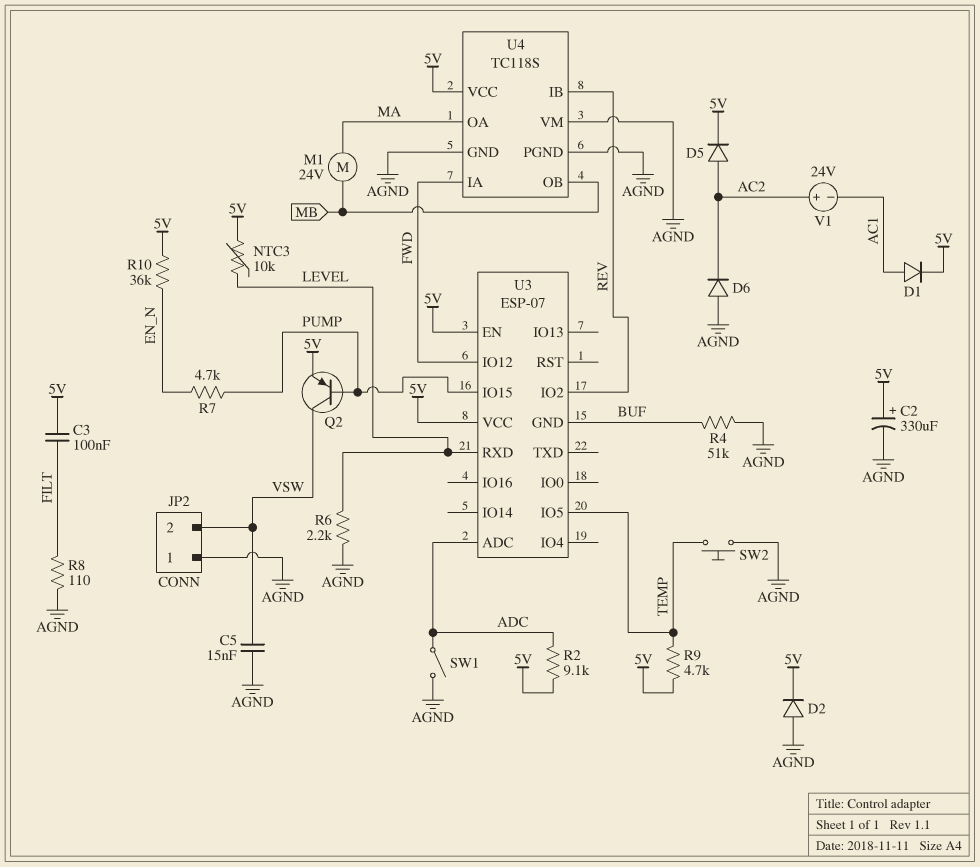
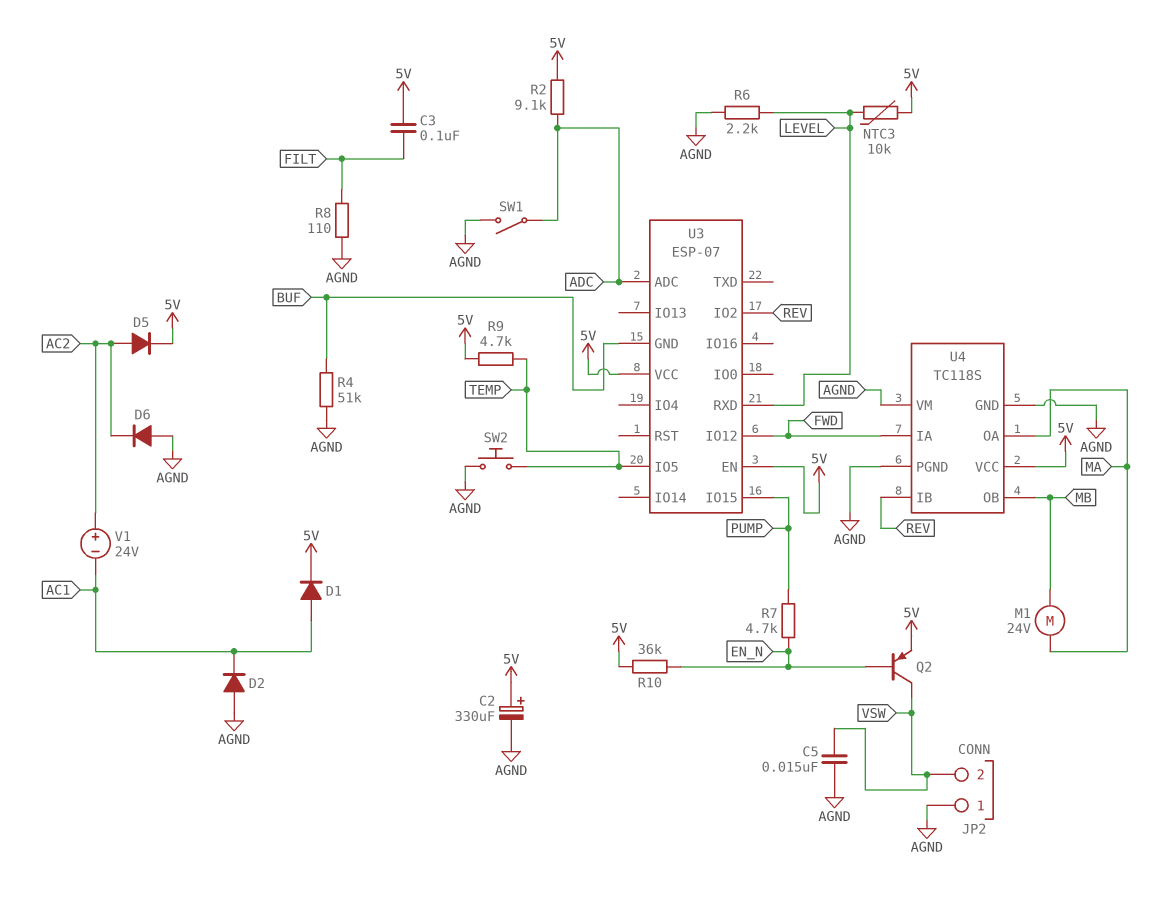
D2: diode (A AGND, K 5V) -> diode (A AGND, K AC1)
Q2: PNP (B PUMP, C VSW, E 5V) -> PNP (B EN_N, C VSW, E 5V)

